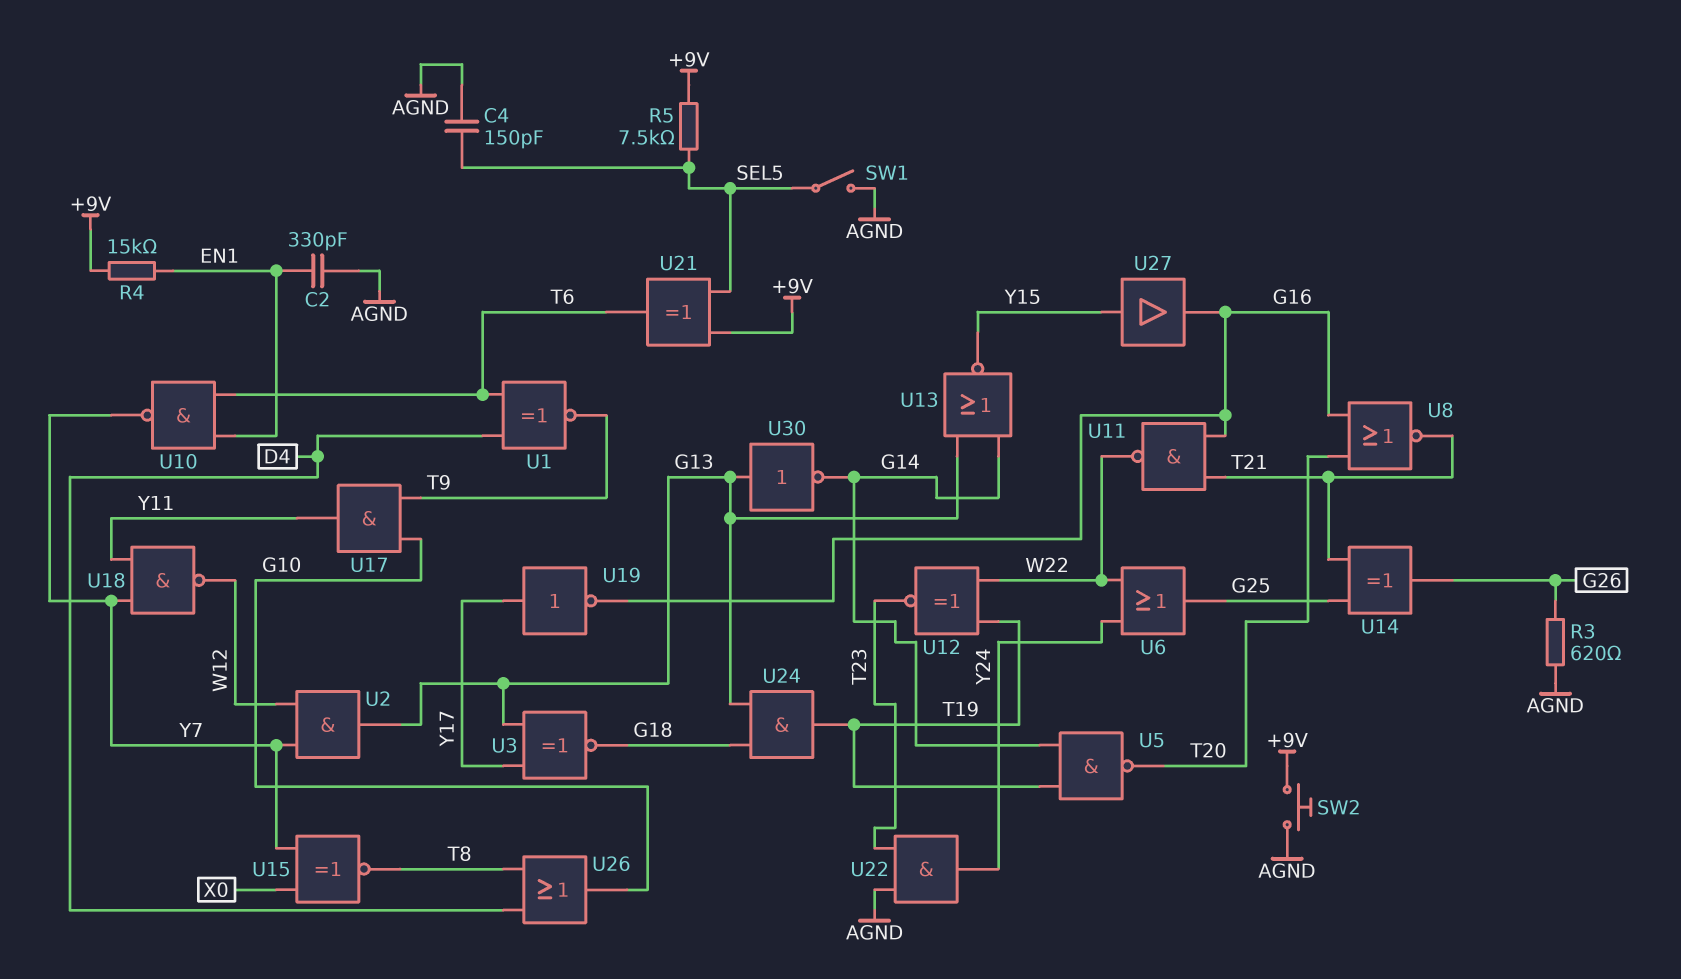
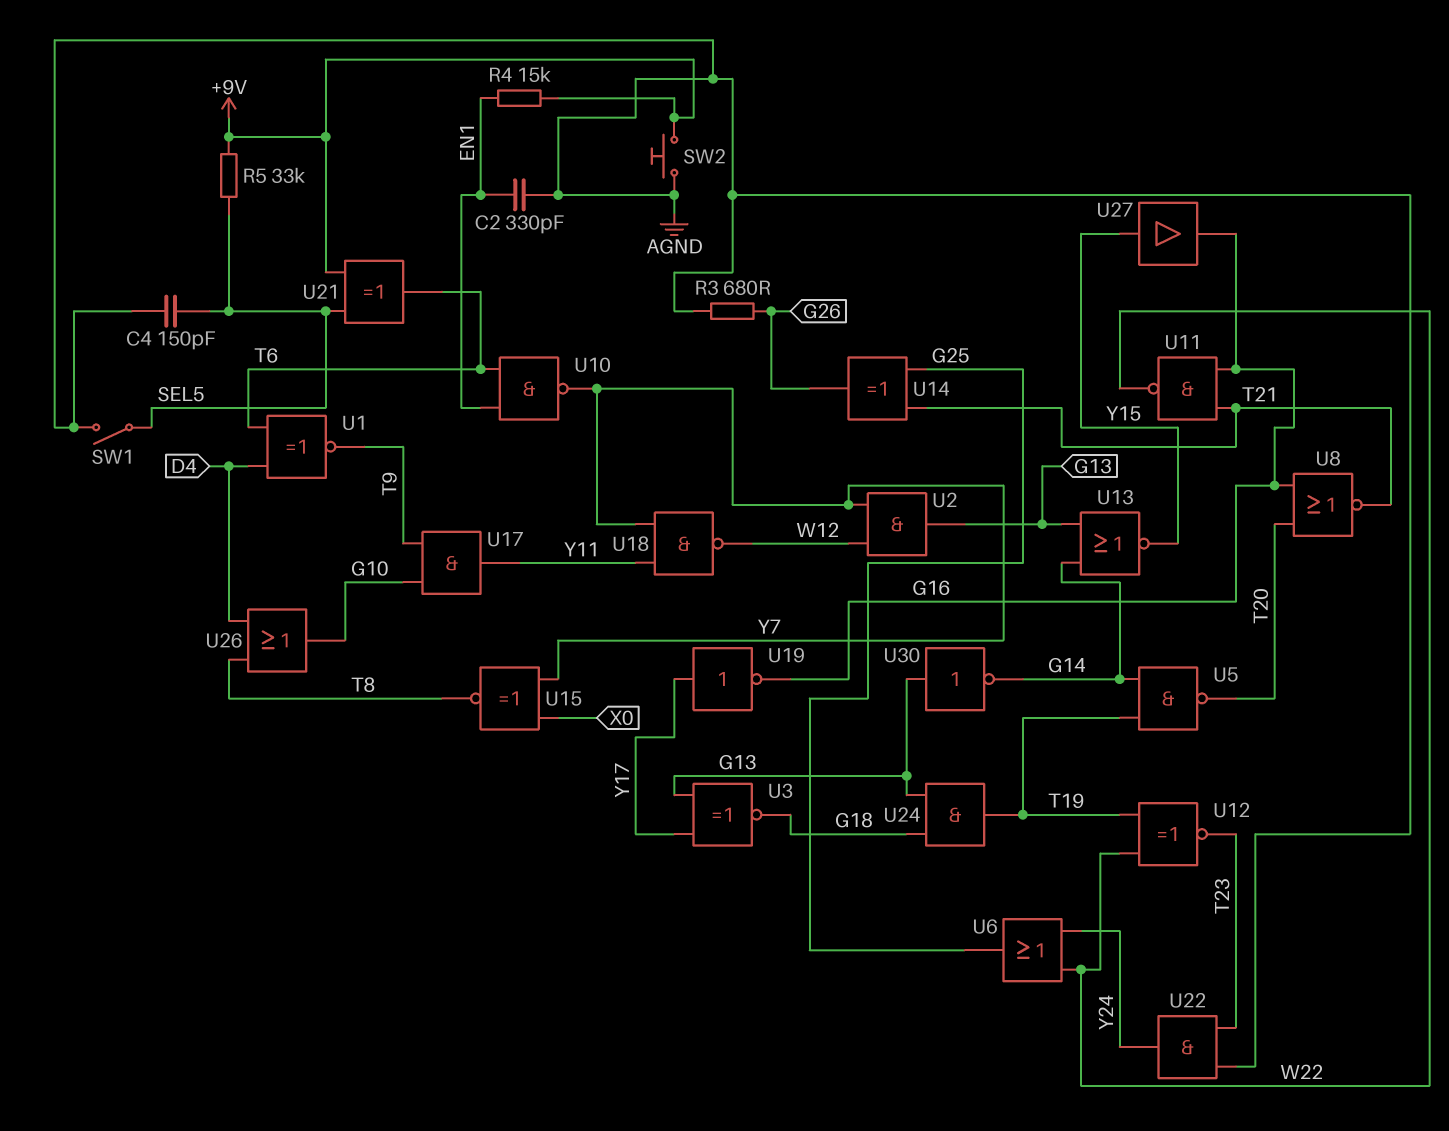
R3: 620 (AGND, G26) -> 680 (AGND, G26)
R5: 7.5k (+9V, SEL5) -> 33k (+9V, SEL5)

